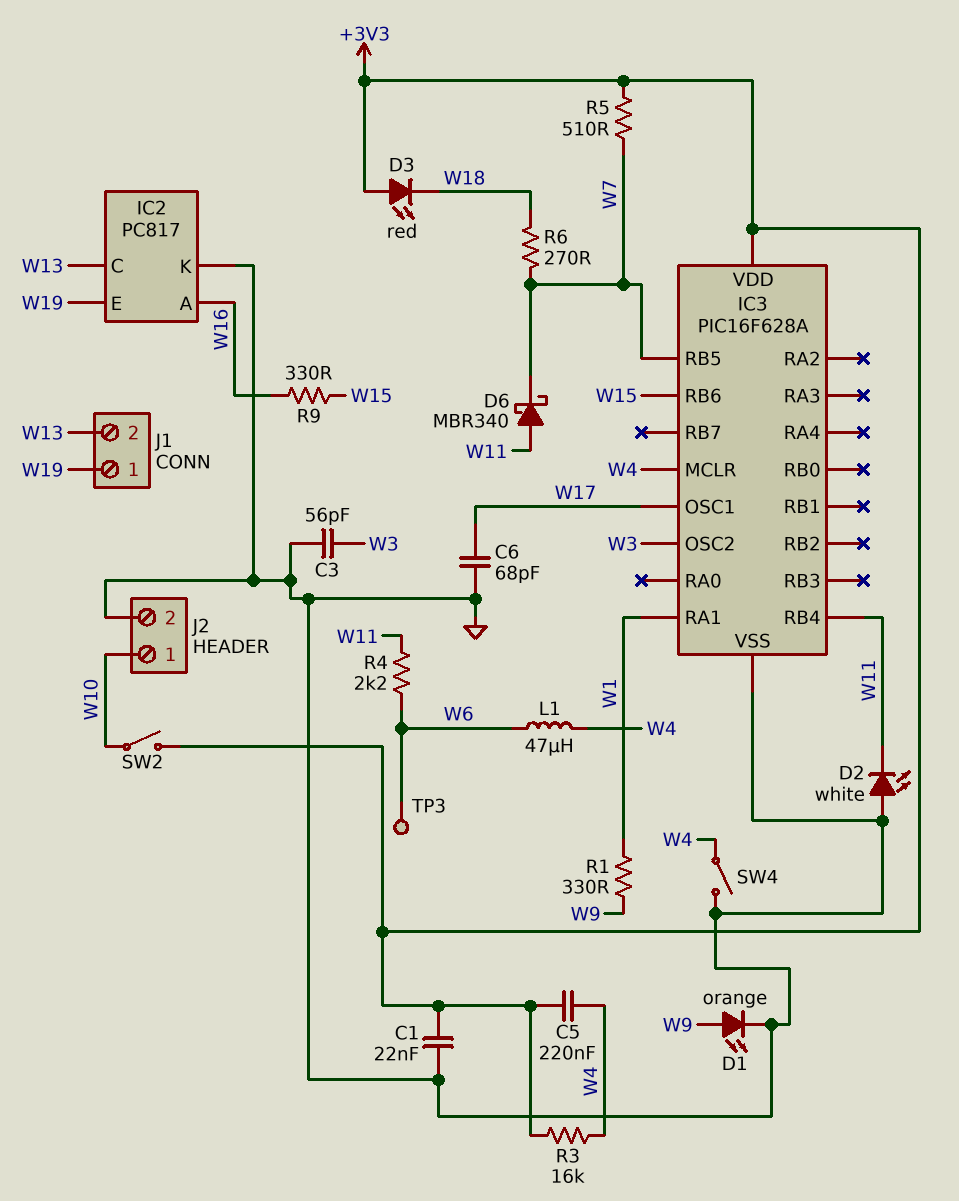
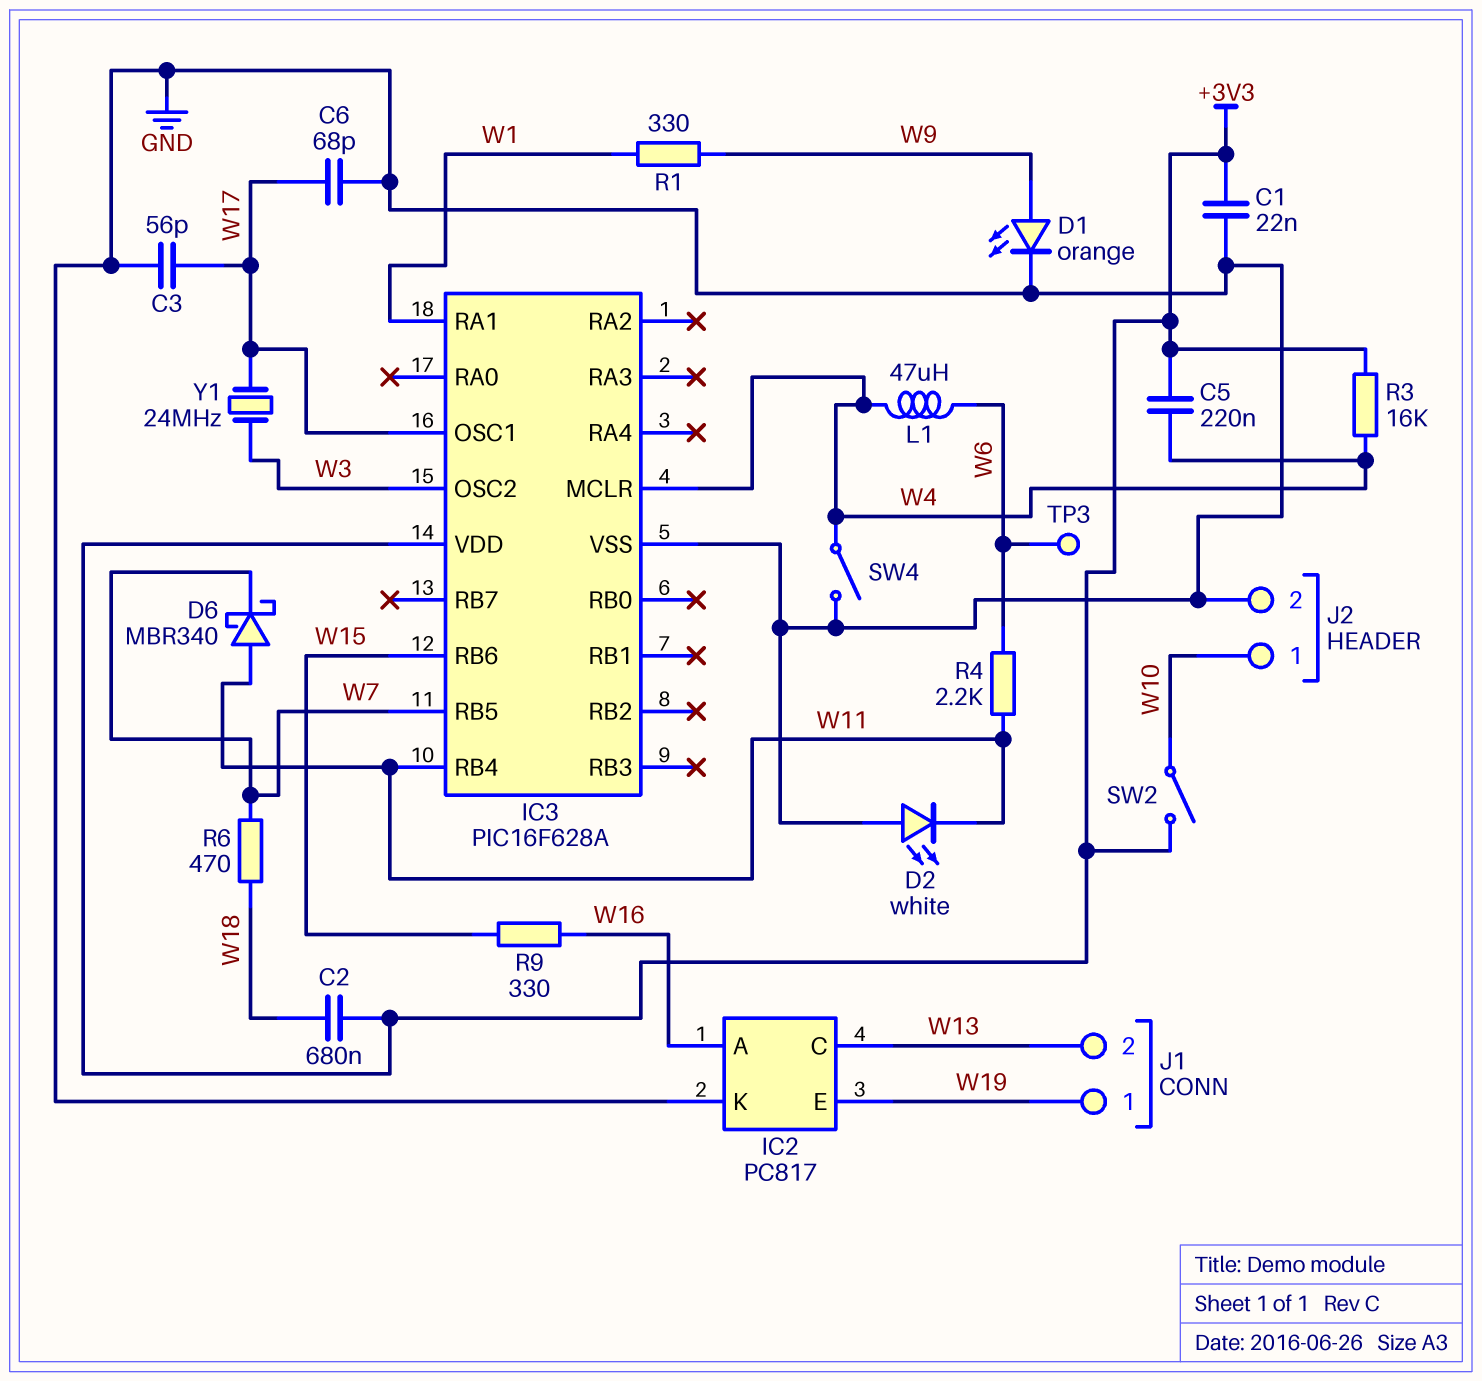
C2: none -> 680nF (+3V3, W18)
C3: 56pF (GND, W3) -> 56pF (GND, W17)
D3: LED red (A +3V3, K W18) -> none
R5: 510 (+3V3, W7) -> none
R6: 270 (W7, W18) -> 470 (W7, W18)
Y1: none -> 24MHz (W3, W17)

